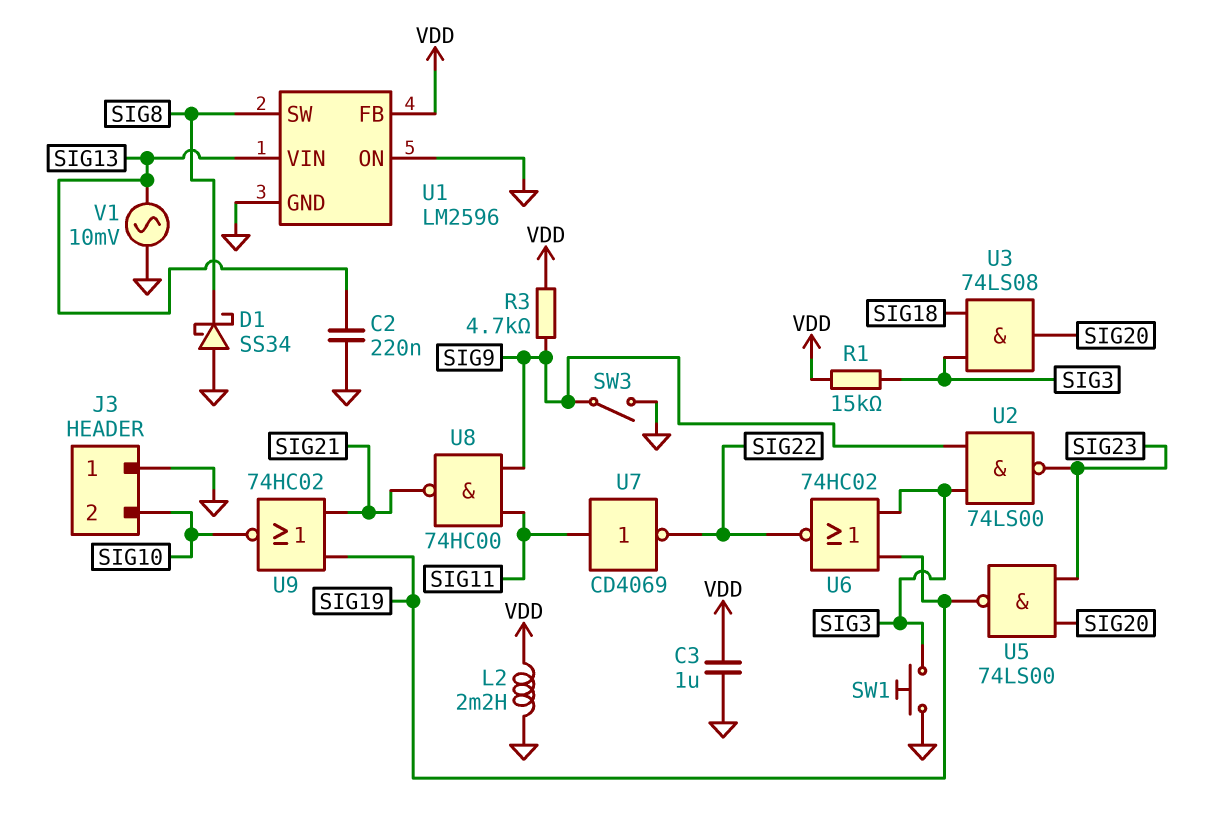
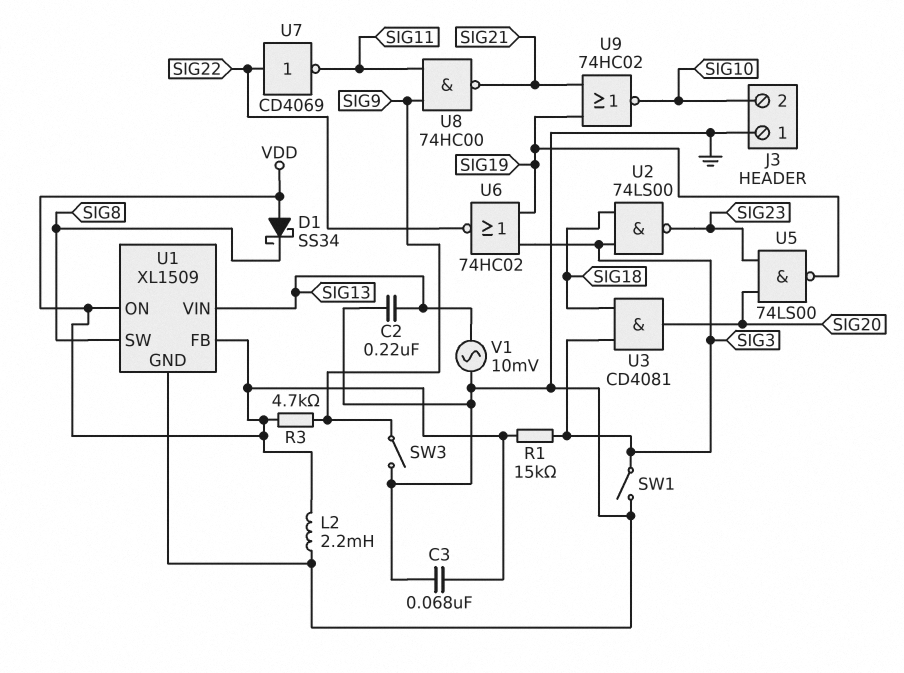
C3: 1uF (GND, VDD) -> 68nF (GND, VDD)
D1: schottky SS34 (A GND, K SIG8) -> schottky SS34 (A VDD, K SIG8)
SW1: button (GND, SIG3) -> switch (GND, SIG3)
U1: LM2596 -> XL1509
U1 pin ON: GND -> VDD
U2: NAND 74LS00 (in SIG3, in SIG9, out SIG23) -> NAND 74LS00 (in SIG3, in SIG18, out SIG23)
U3: AND 74LS08 (in SIG3, in SIG18, out SIG20) -> AND CD4081 (in SIG3, in SIG18, out SIG20)
U7: NOT CD4069 (in SIG11, out SIG22) -> NOT CD4069 (in SIG22, out SIG11)

